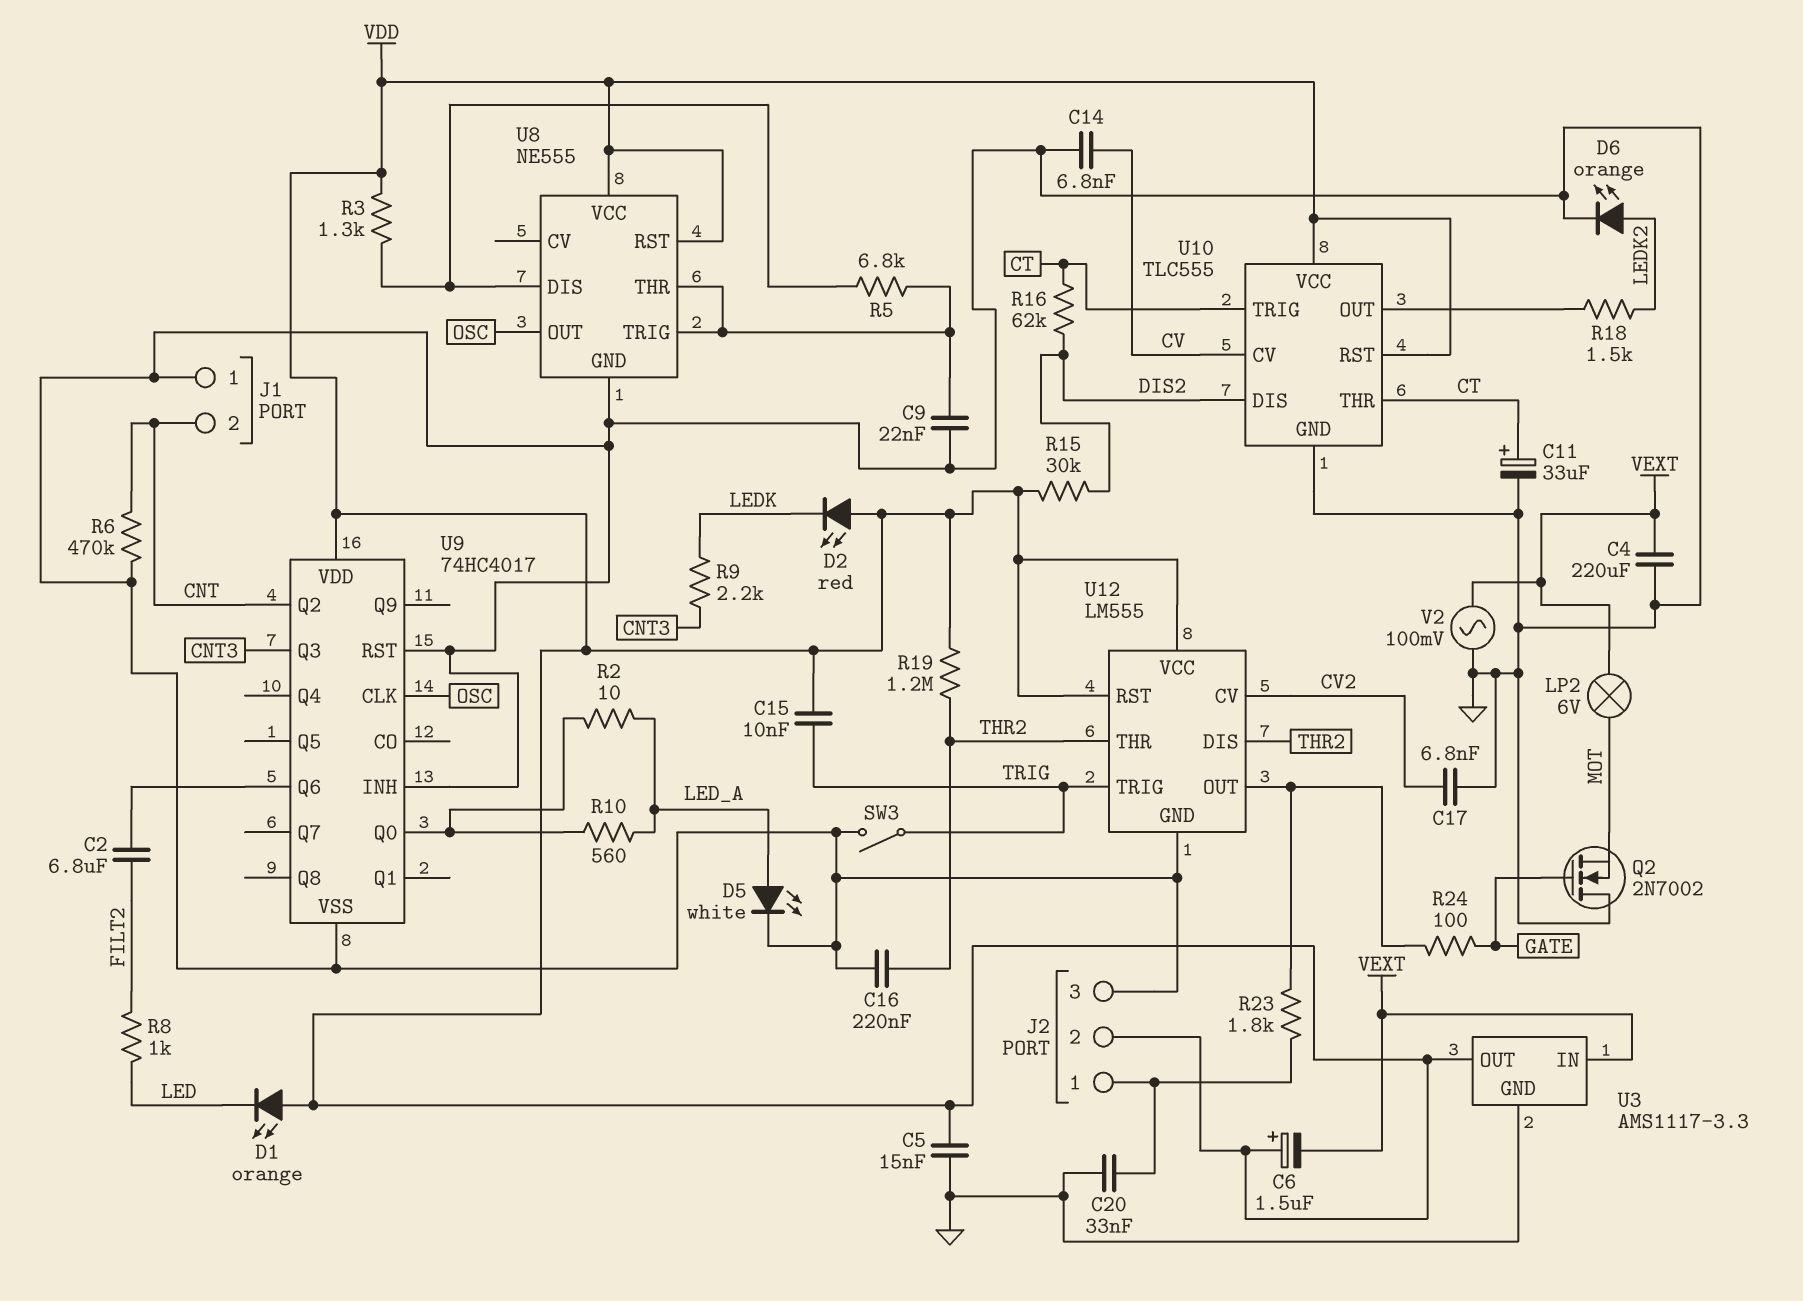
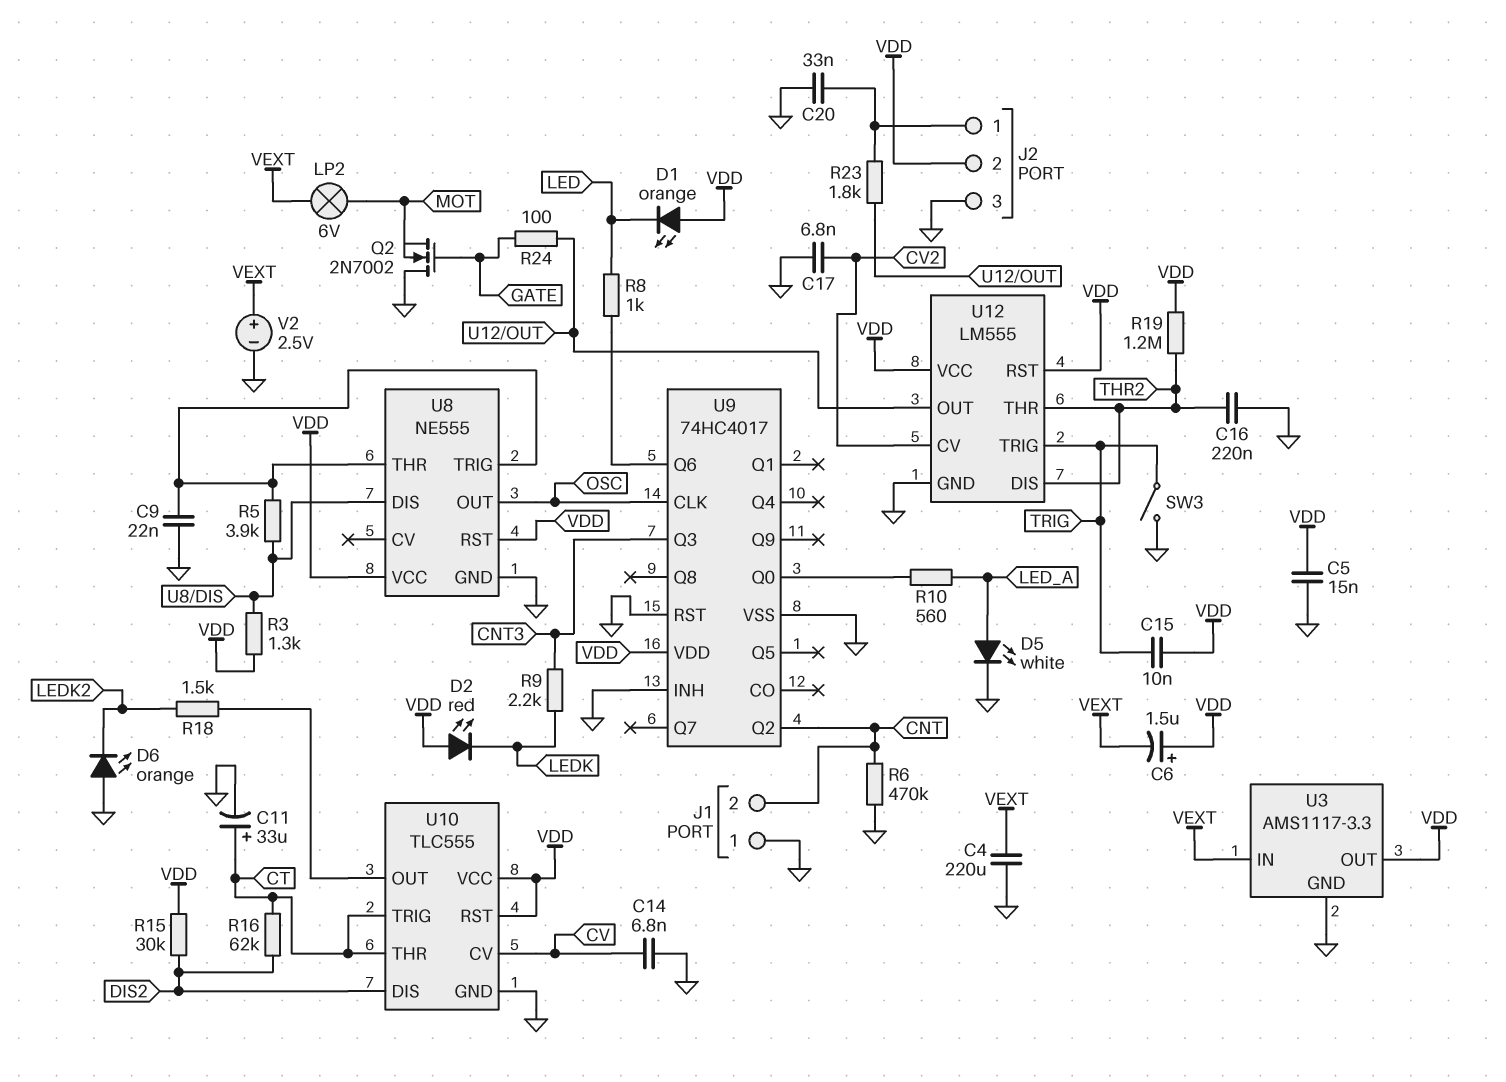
C2: 6.8uF (FILT2, U9/Q6) -> none
D6: LED orange (A LEDK2, K GND) -> LED orange (A GND, K LEDK2)
R2: 10 (LED_A, U9/Q0) -> none
R5: 6.8k (U8/DIS, U8/THR) -> 3.9k (U8/DIS, U8/THR)
R8: 1k (FILT2, LED) -> 1k (LED, U9/Q6)
V2: AC 100mV (GND, VEXT) -> 2.5V (plus VEXT, minus GND)

